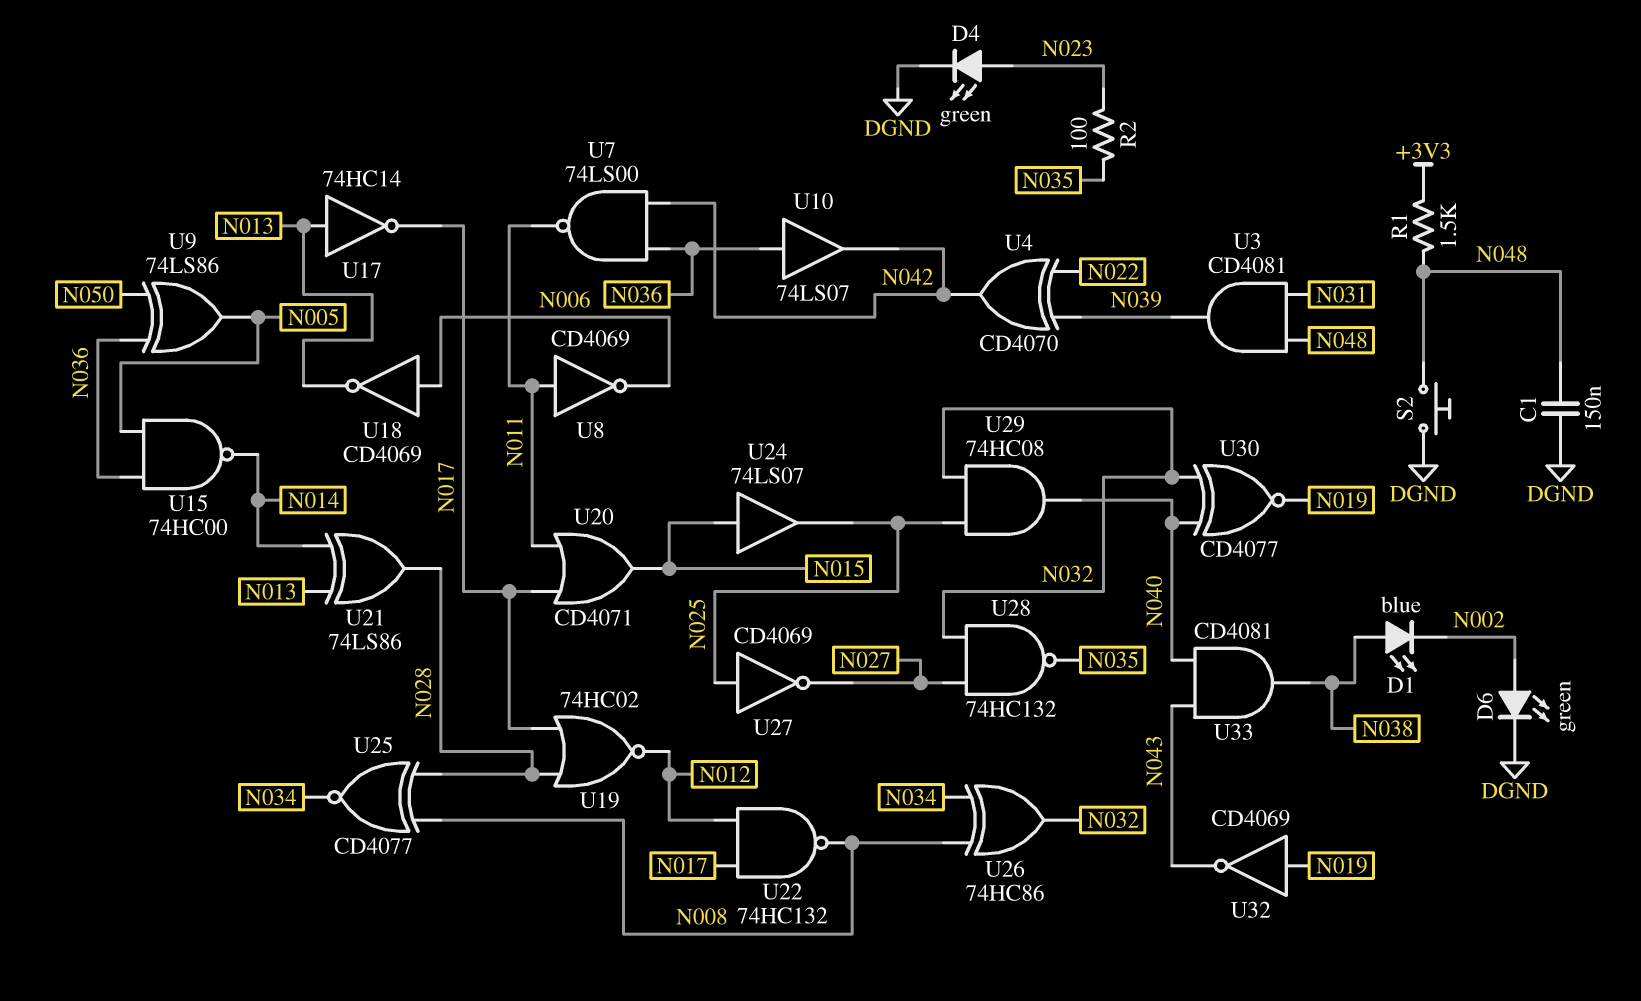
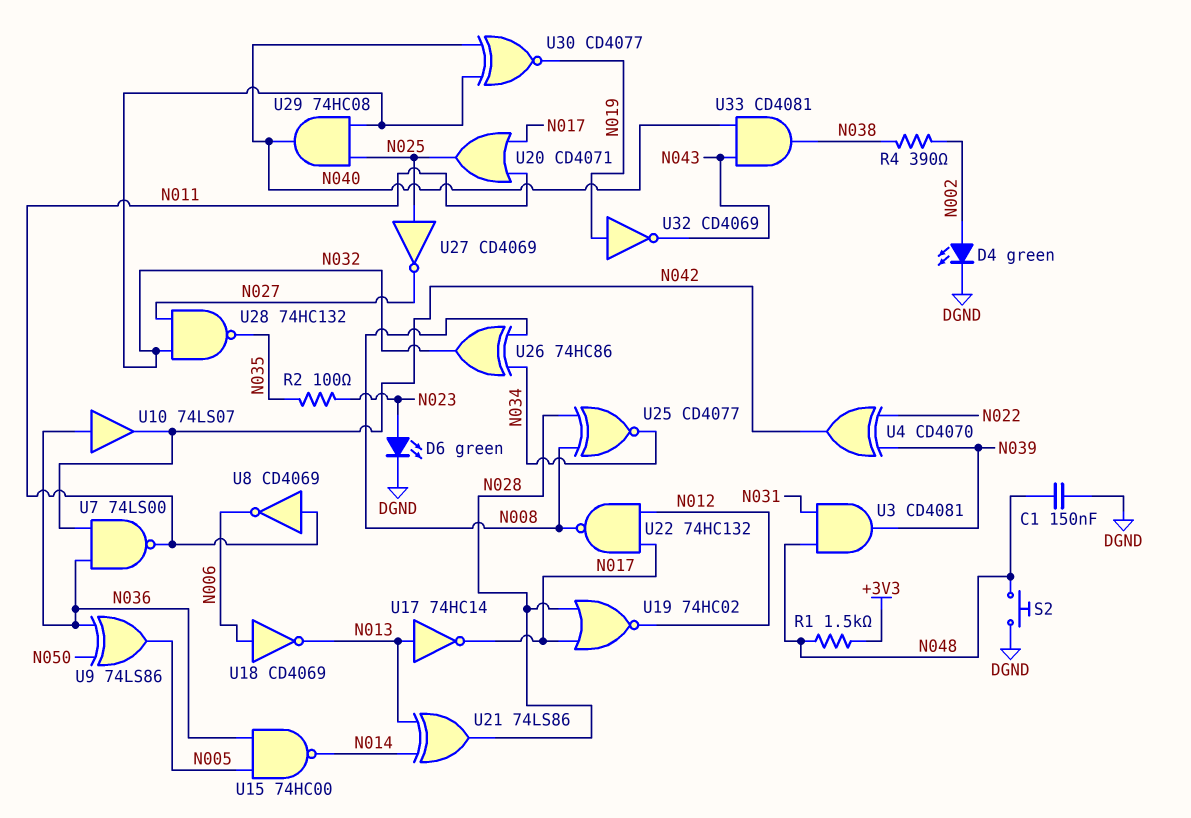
D1: LED blue (A N038, K N002) -> none
D4: LED green (A N023, K DGND) -> LED green (A N002, K DGND)
D6: LED green (A N002, K DGND) -> LED green (A N023, K DGND)
R4: none -> 390 (N002, N038)
U20: OR CD4071 (in N011, in N017, out N015) -> OR CD4071 (in N011, in N017, out N025)
U24: buffer 74LS07 (in N015, out N025) -> none

